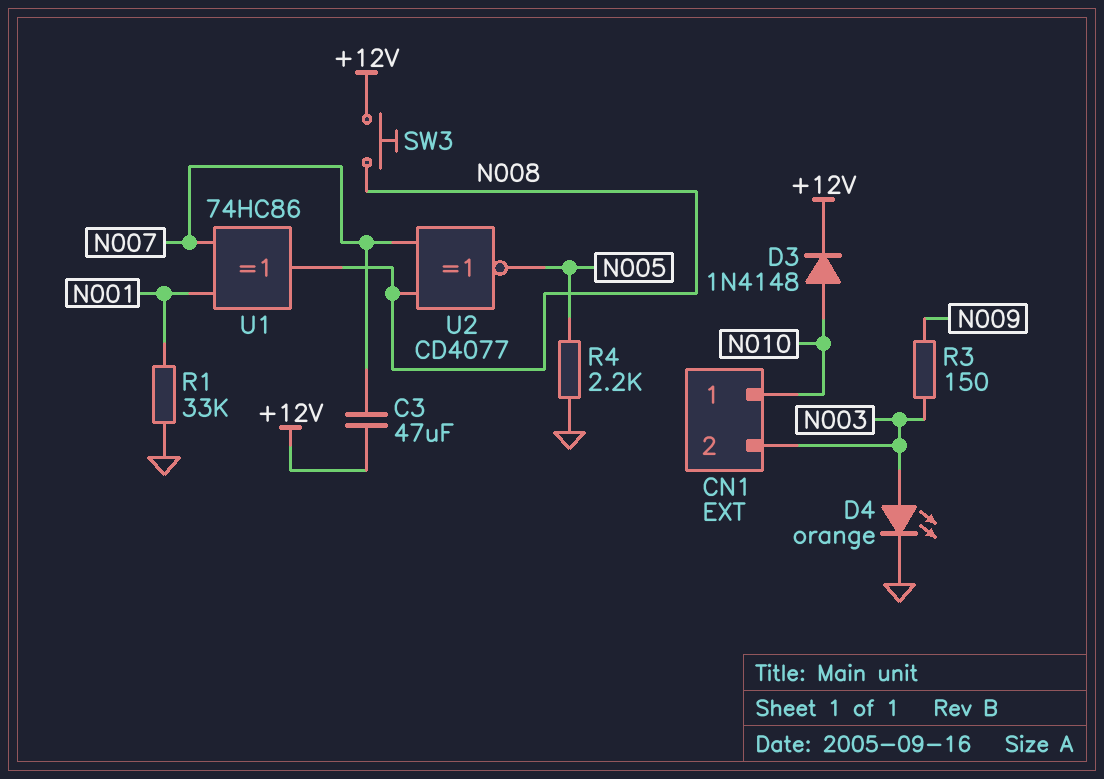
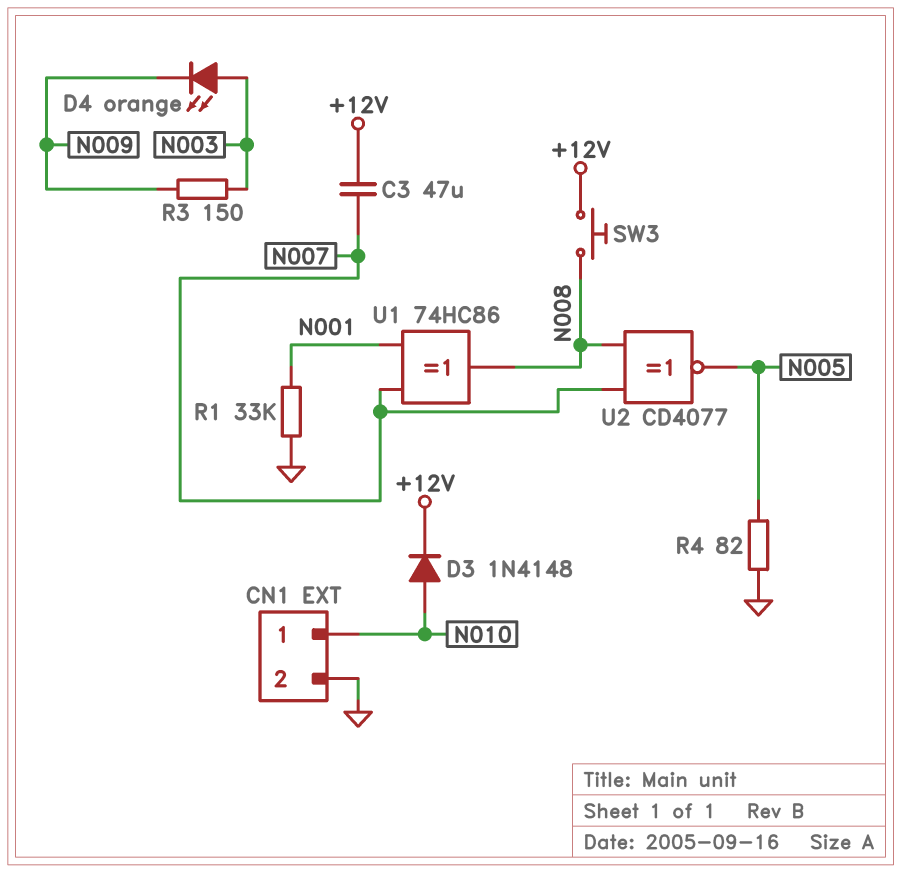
CN1 pin 2: N003 -> GND
D4: LED orange (A N003, K GND) -> LED orange (A N003, K N009)
R4: 2.2k (GND, N005) -> 82 (GND, N005)

